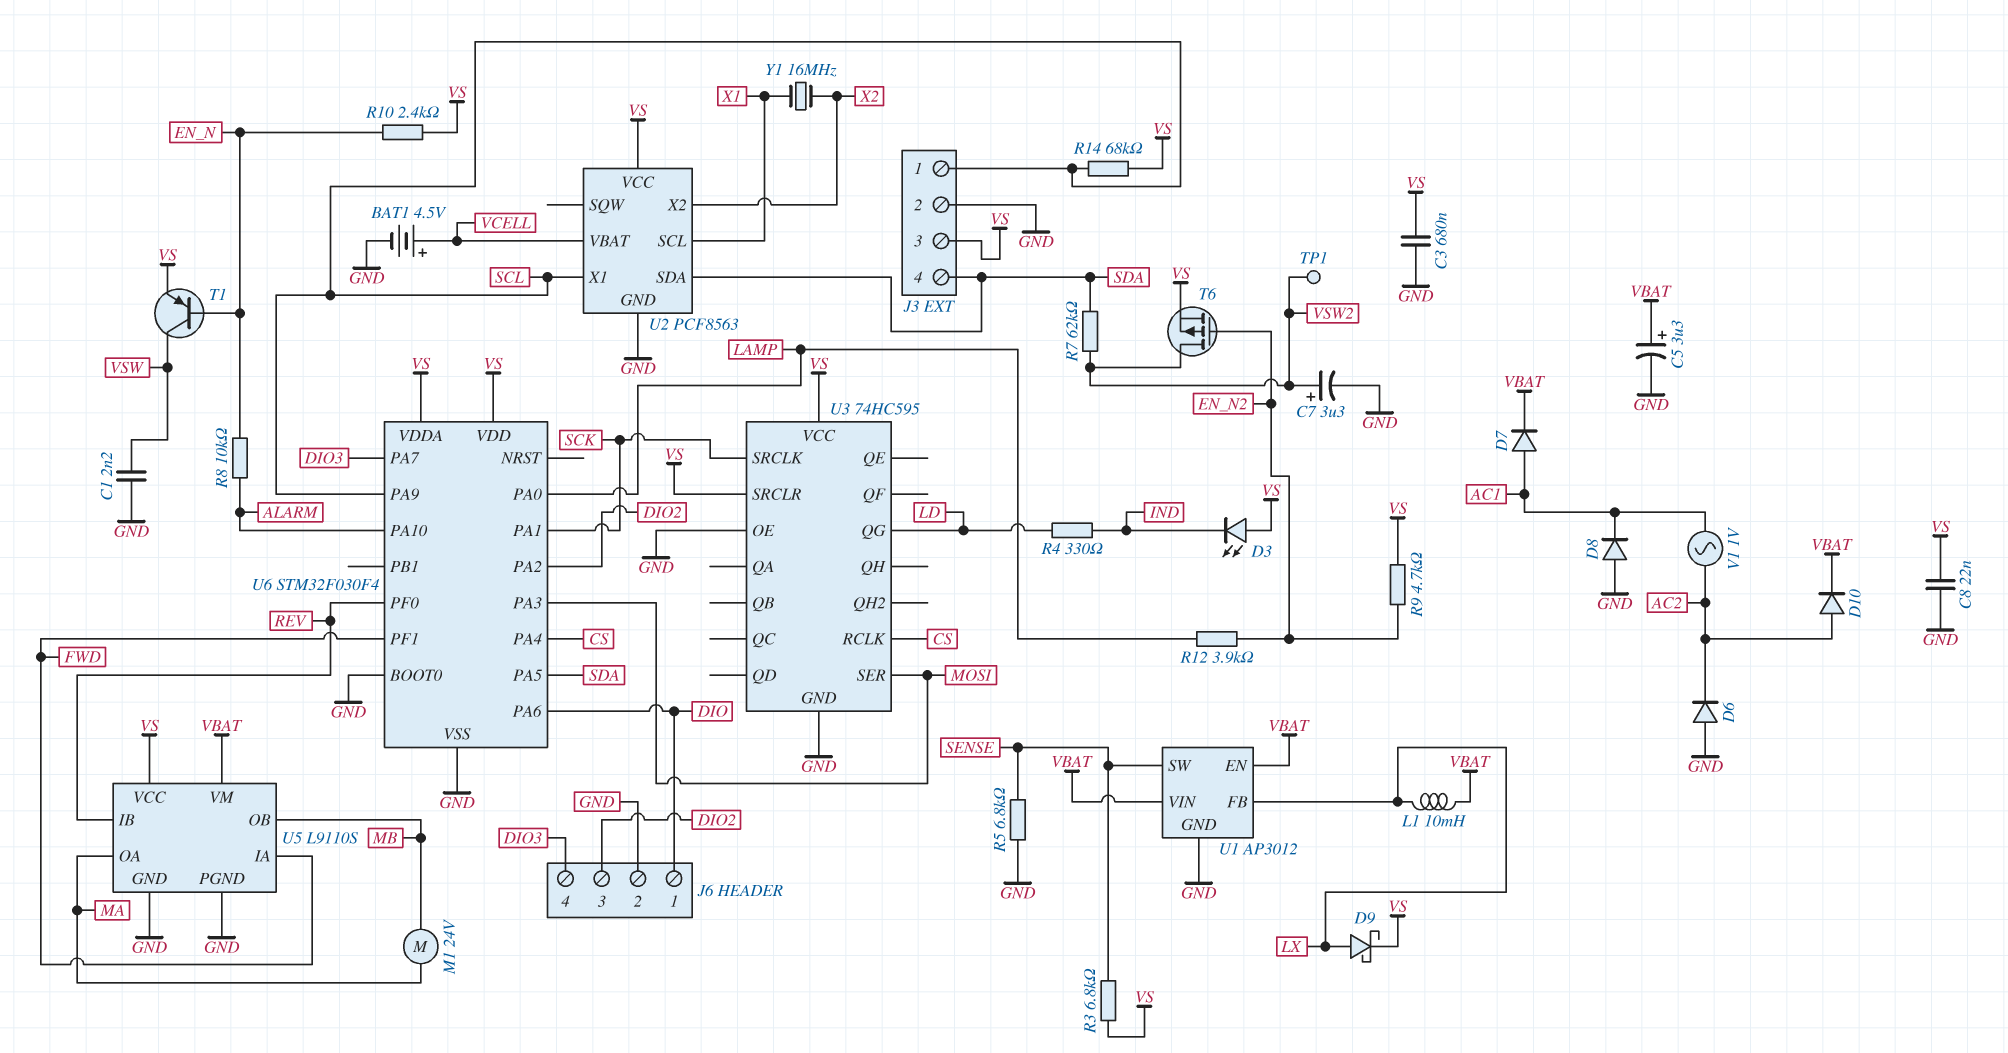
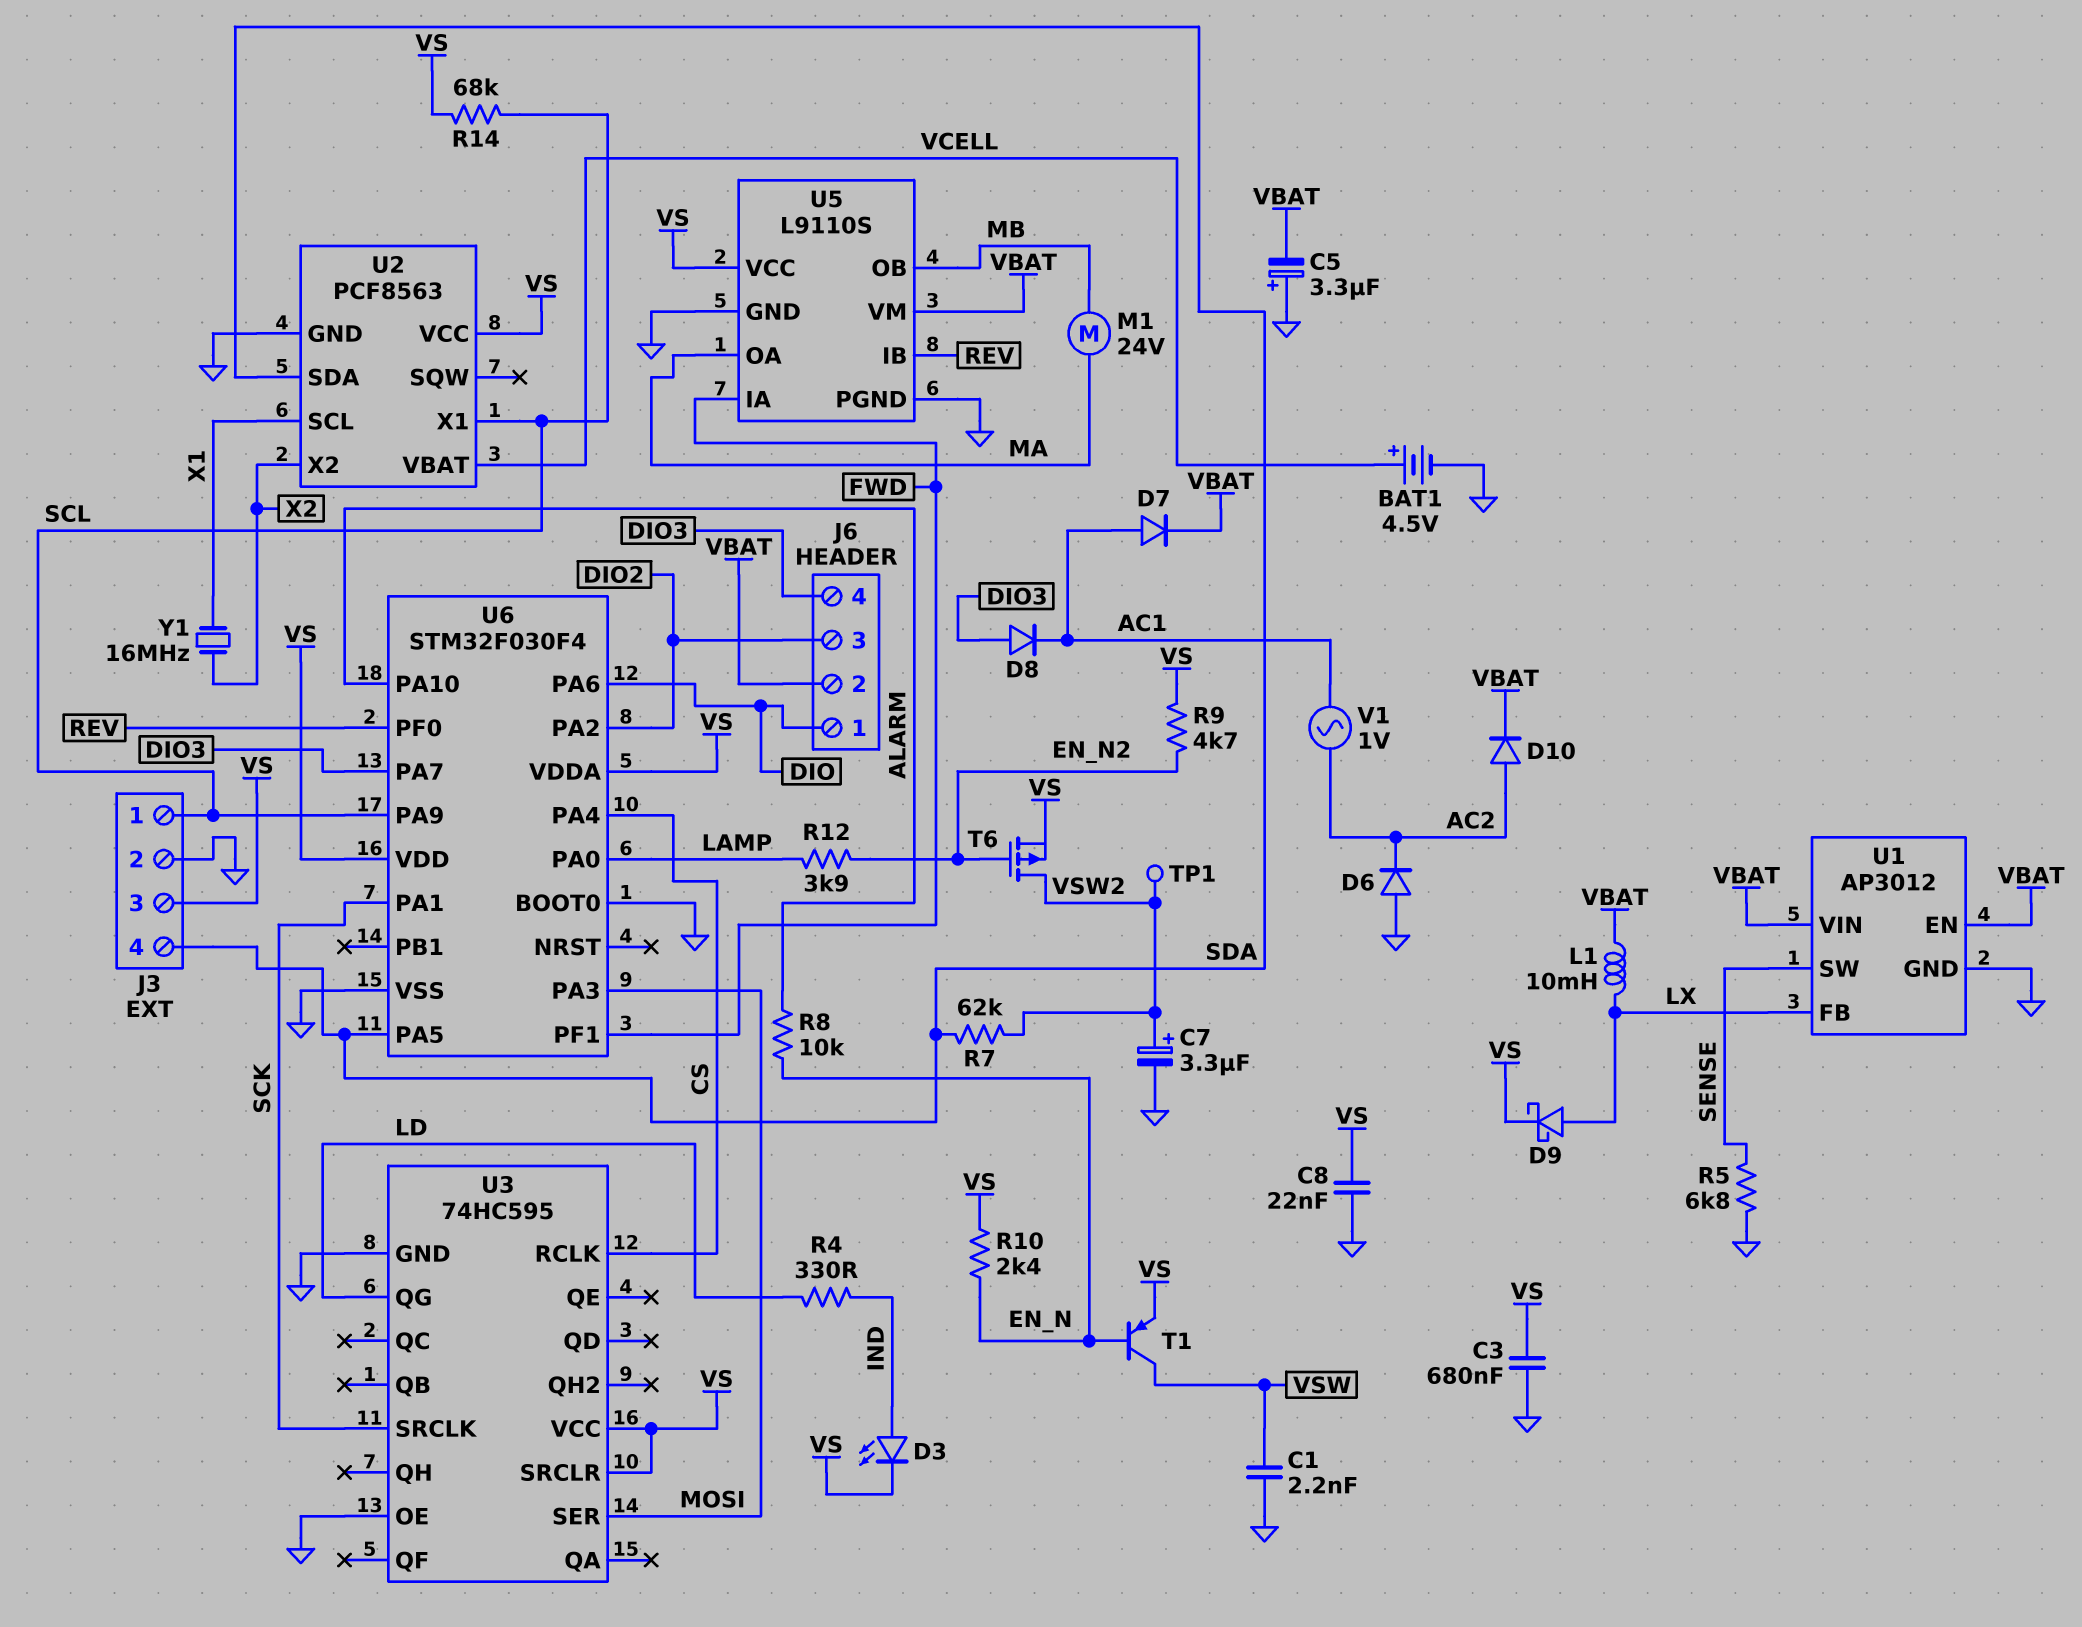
C5: 3.3uF (plus VBAT, minus GND) -> 3.3uF (plus GND, minus VBAT)
D3: LED (A VS, K IND) -> LED (A IND, K VS)
D8: diode (A GND, K AC1) -> diode (A DIO3, K AC1)
J6 pin 2: GND -> VBAT
R3: 6.8k (SENSE, VS) -> none

